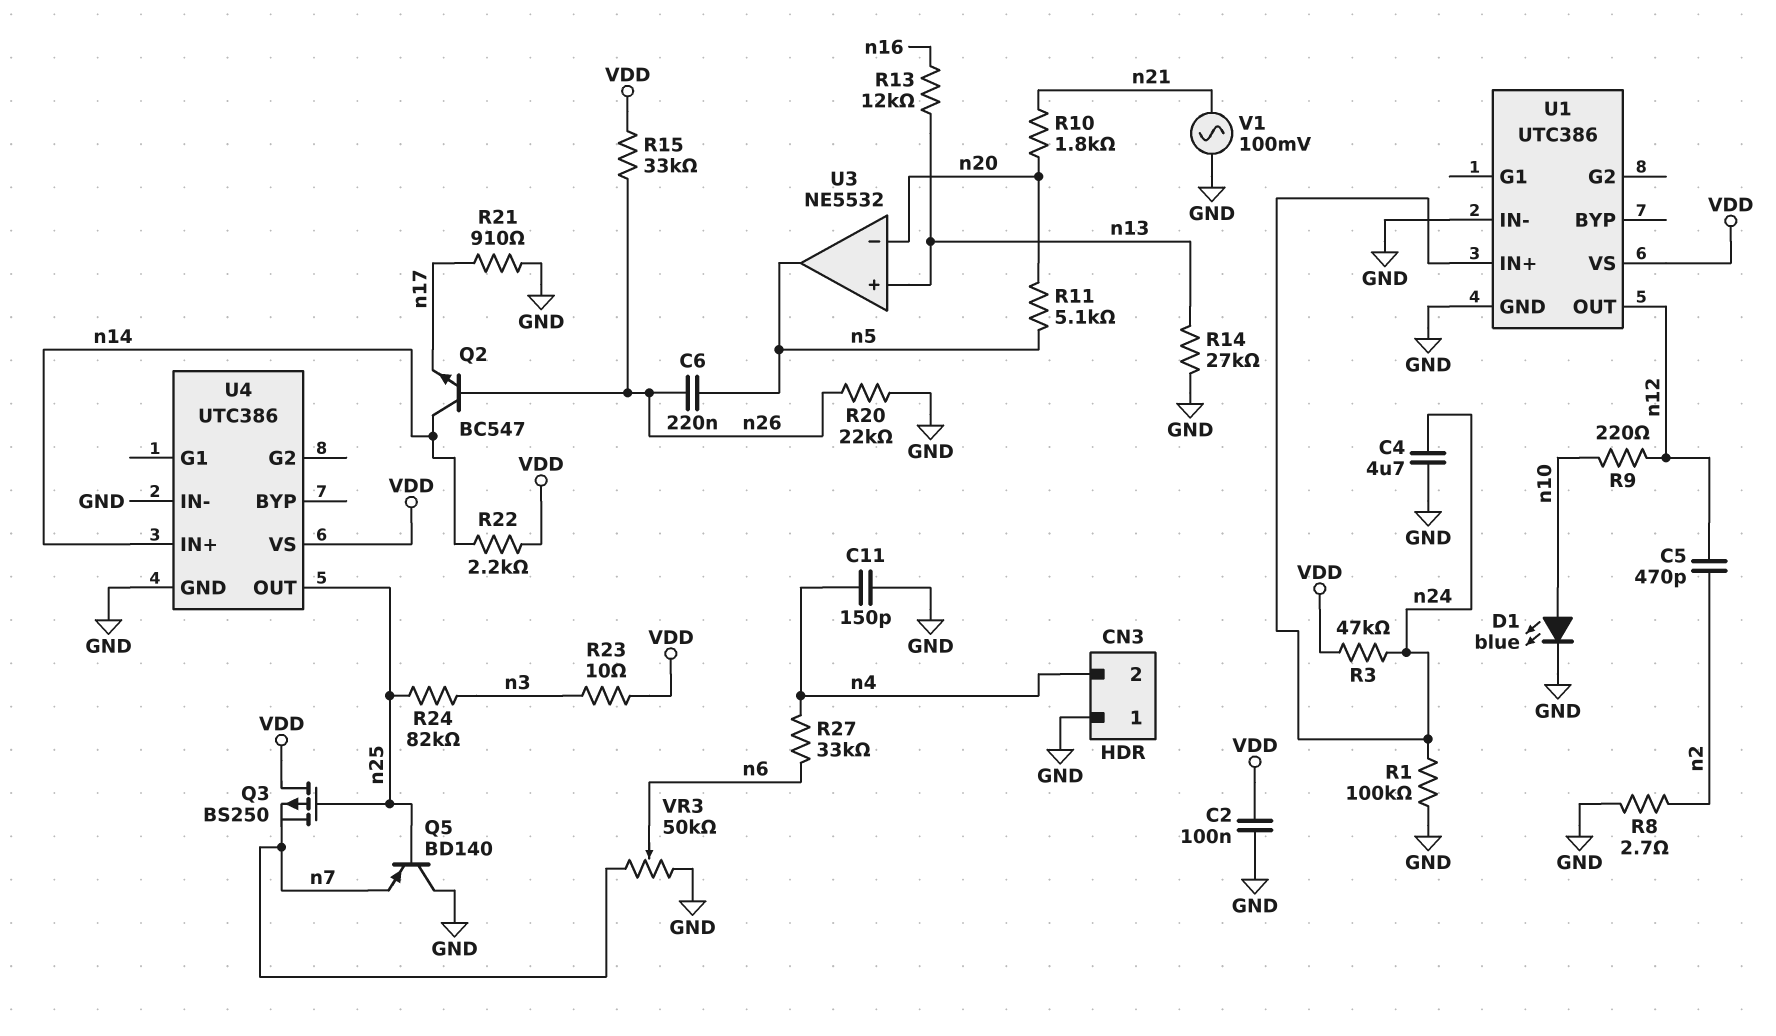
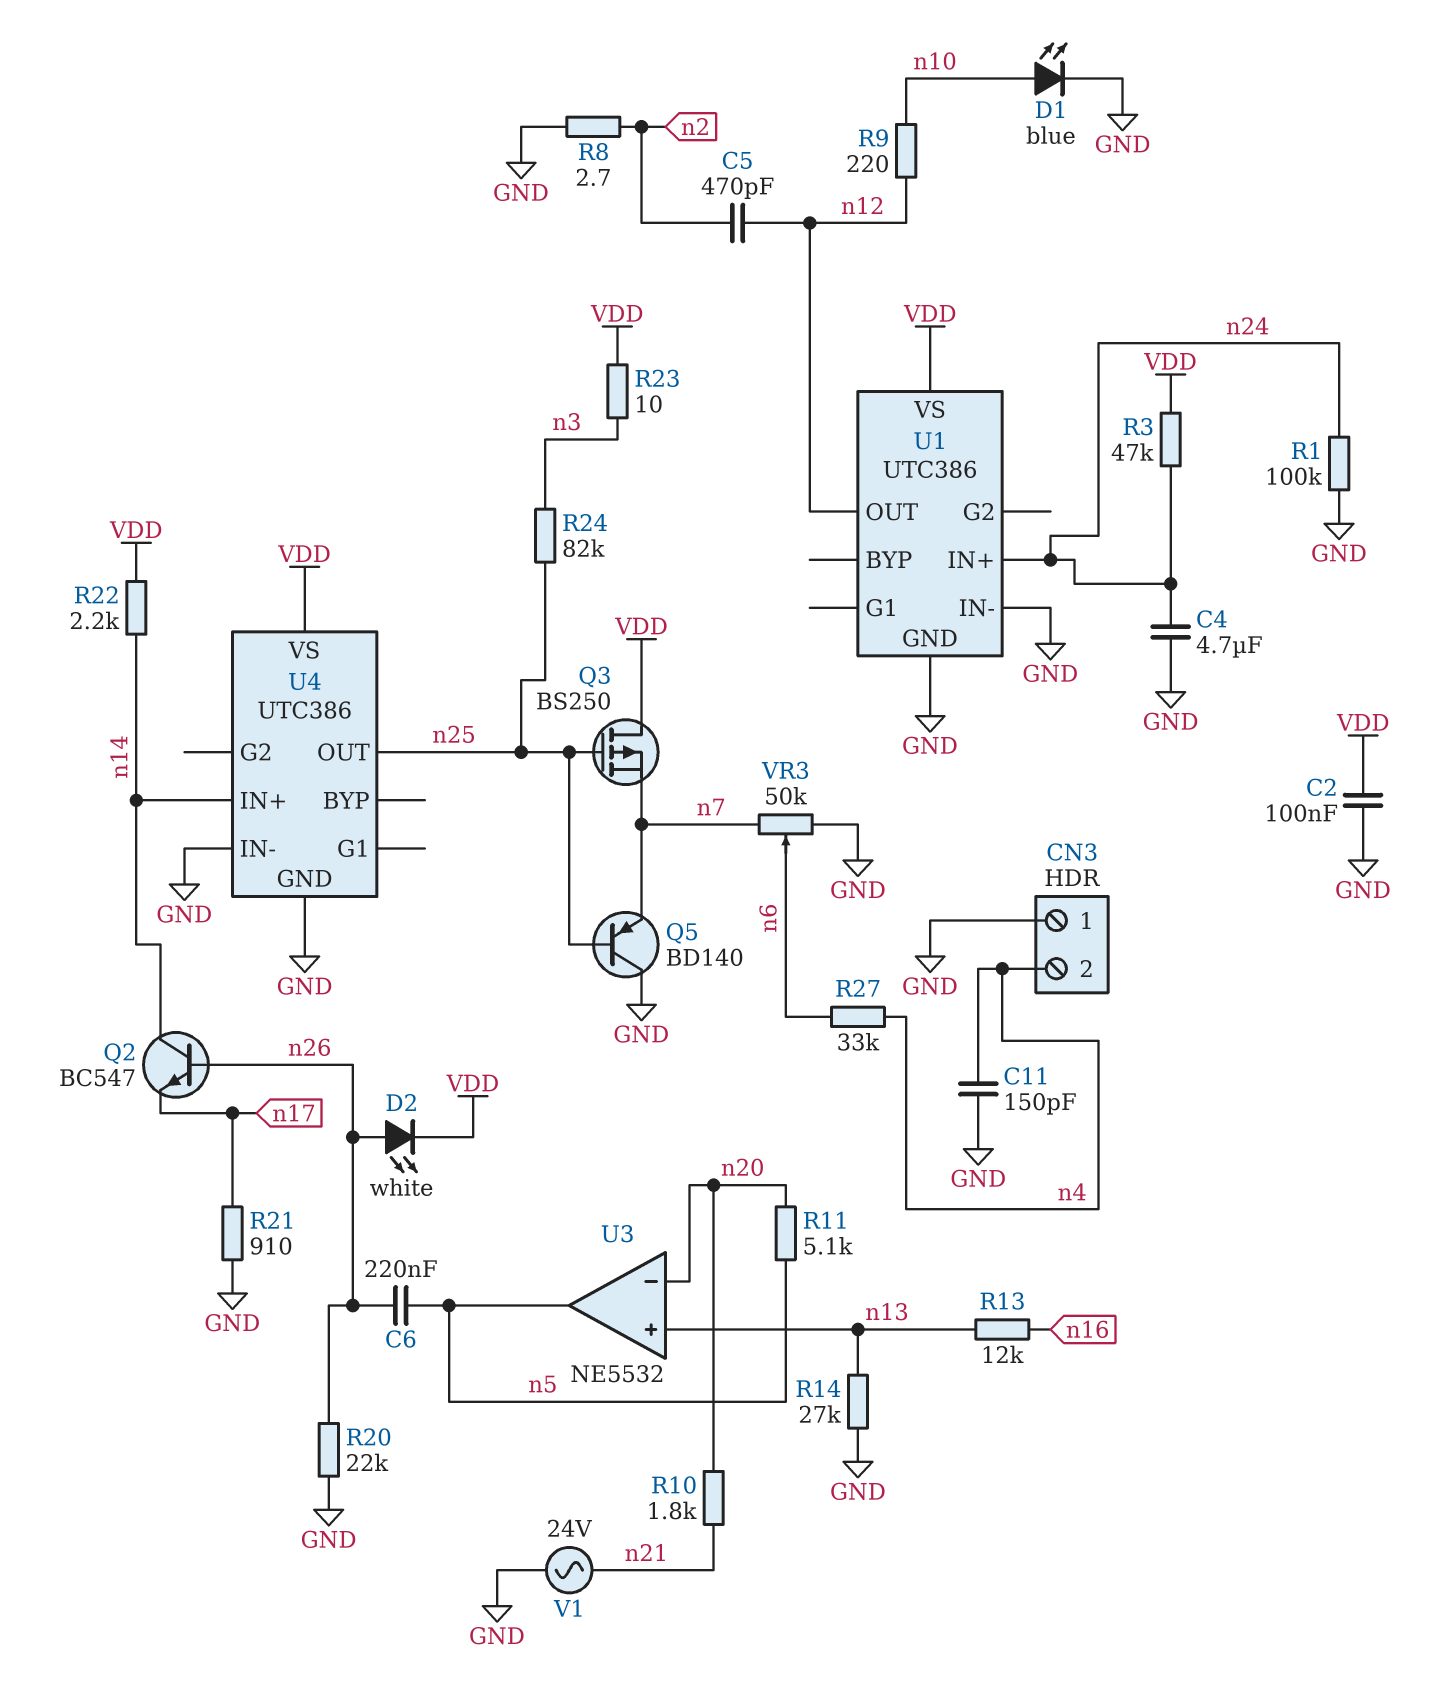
D2: none -> LED white (A n26, K VDD)
R15: 33k (VDD, n26) -> none
V1: AC 100mV (GND, n21) -> AC 24V (GND, n21)

